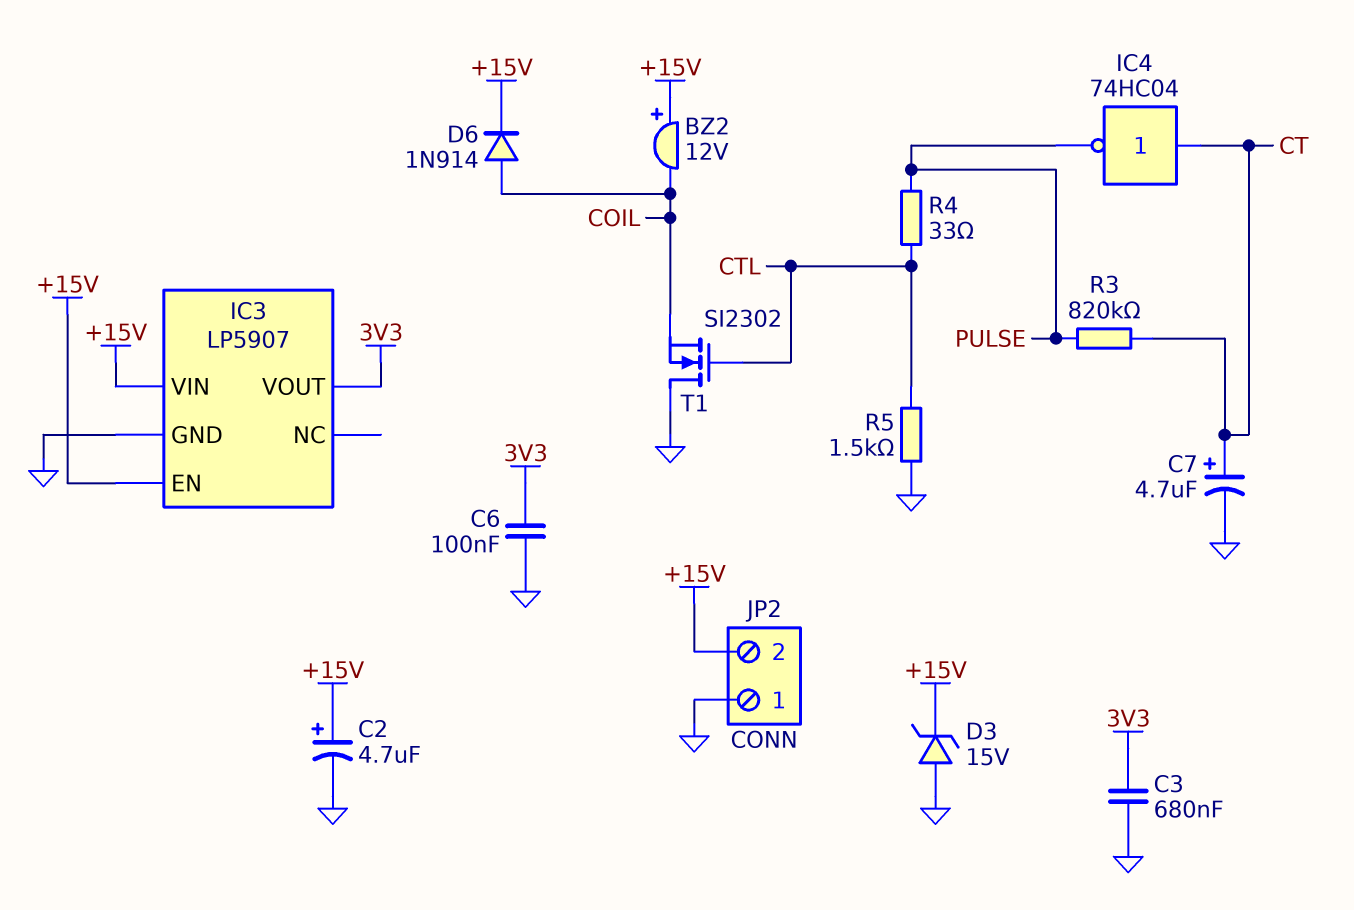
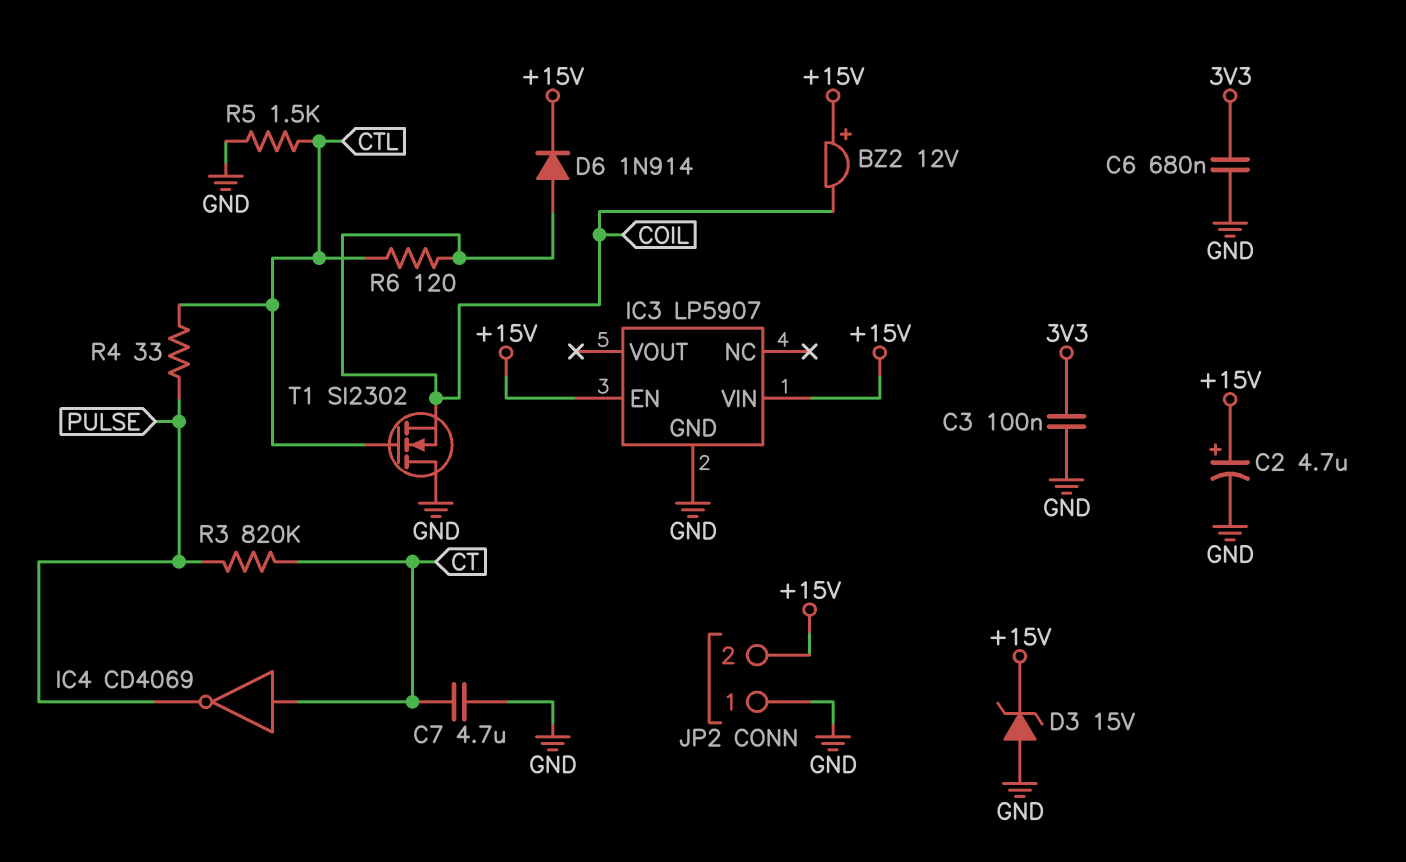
C3: 680nF (3V3, GND) -> 100nF (3V3, GND)
C6: 100nF (3V3, GND) -> 680nF (3V3, GND)
C7: 4.7uF (plus CT, minus GND) -> 4.7uF (CT, GND)
IC3 pin VOUT: 3V3 -> none
IC4: NOT 74HC04 (in CT, out PULSE) -> NOT CD4069 (in CT, out PULSE)
R6: none -> 120 (COIL, CTL)

